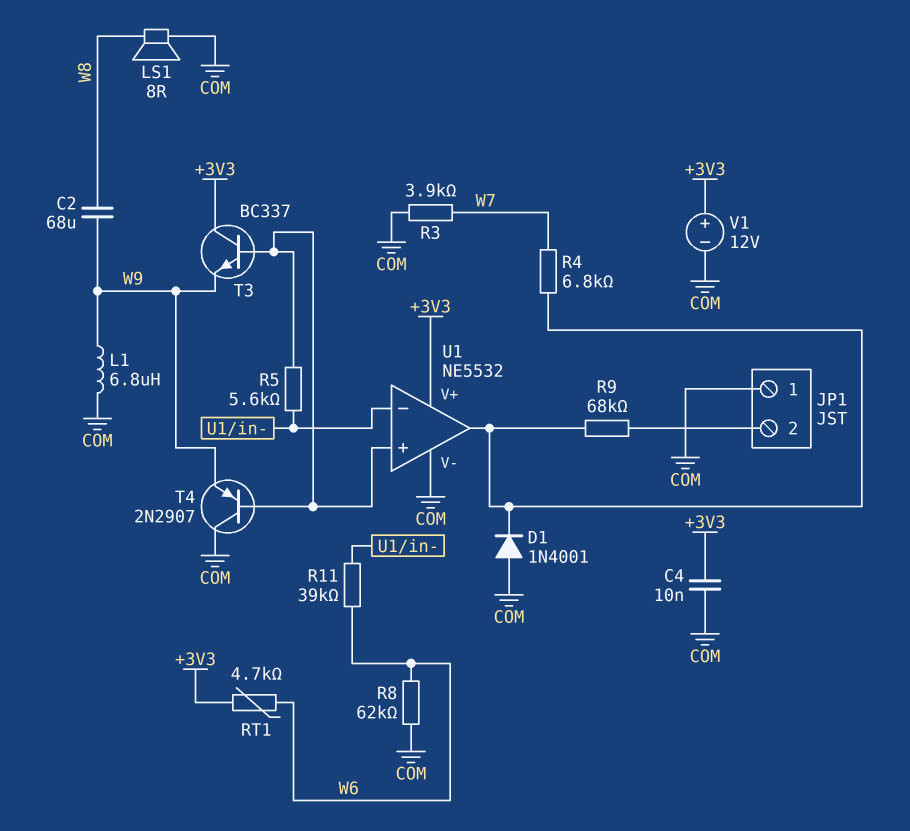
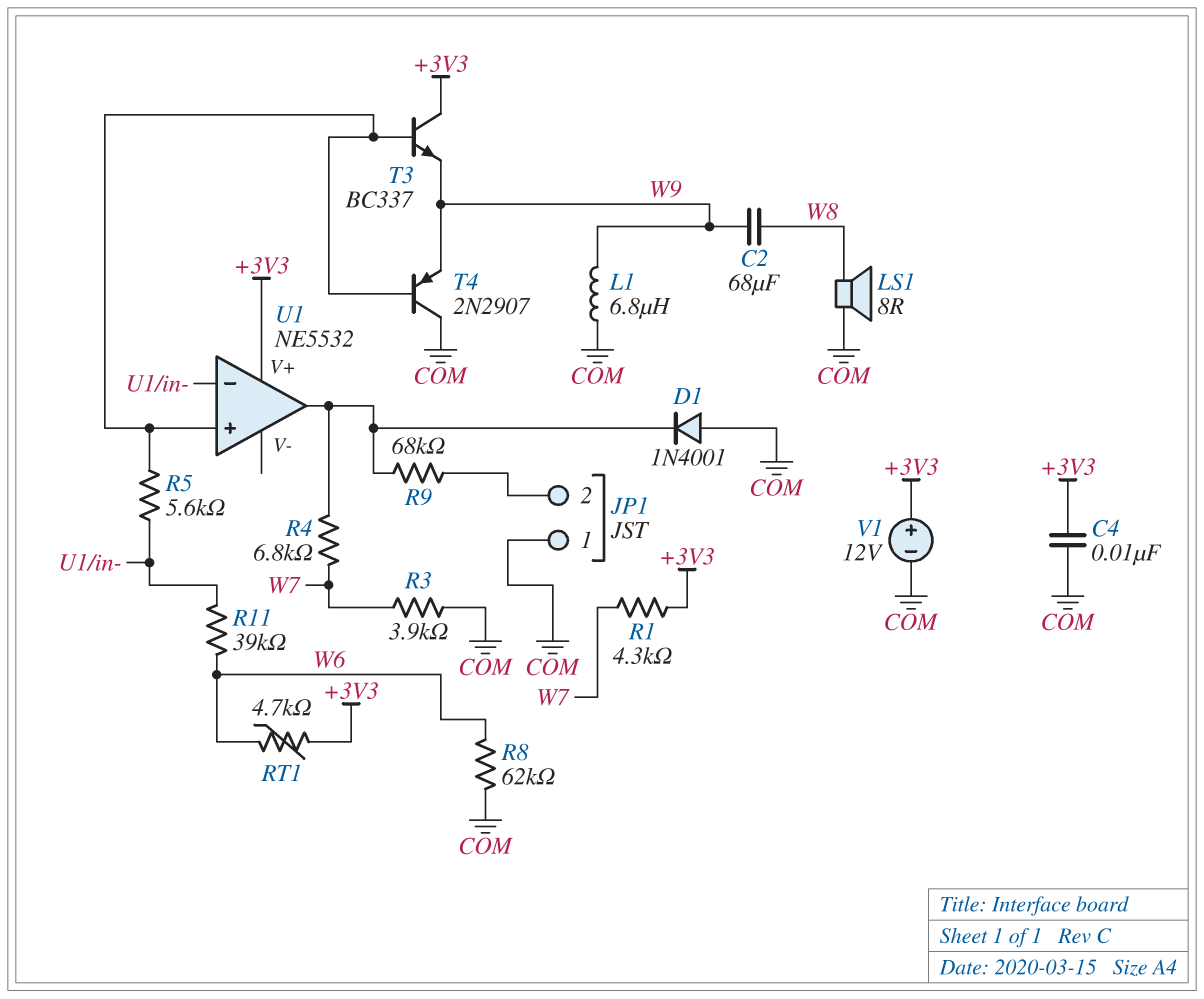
R1: none -> 4.3k (+3V3, W7)
U1 pin V-: COM -> none

